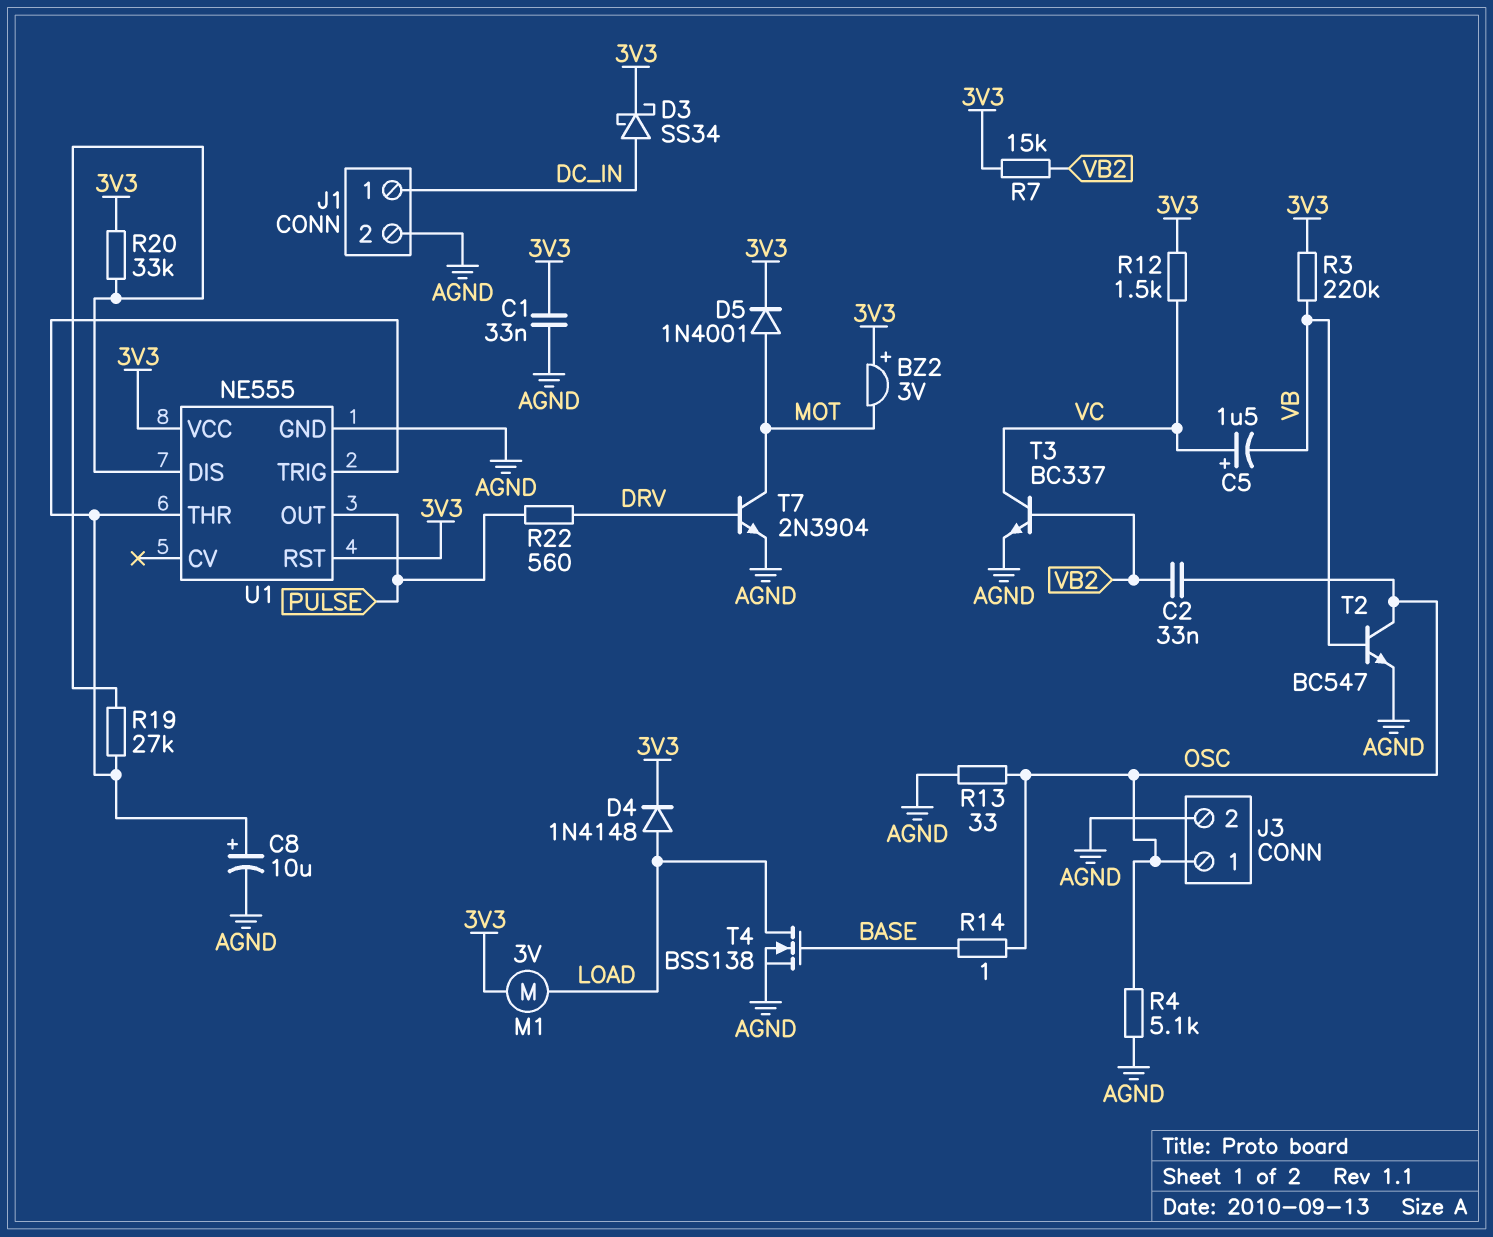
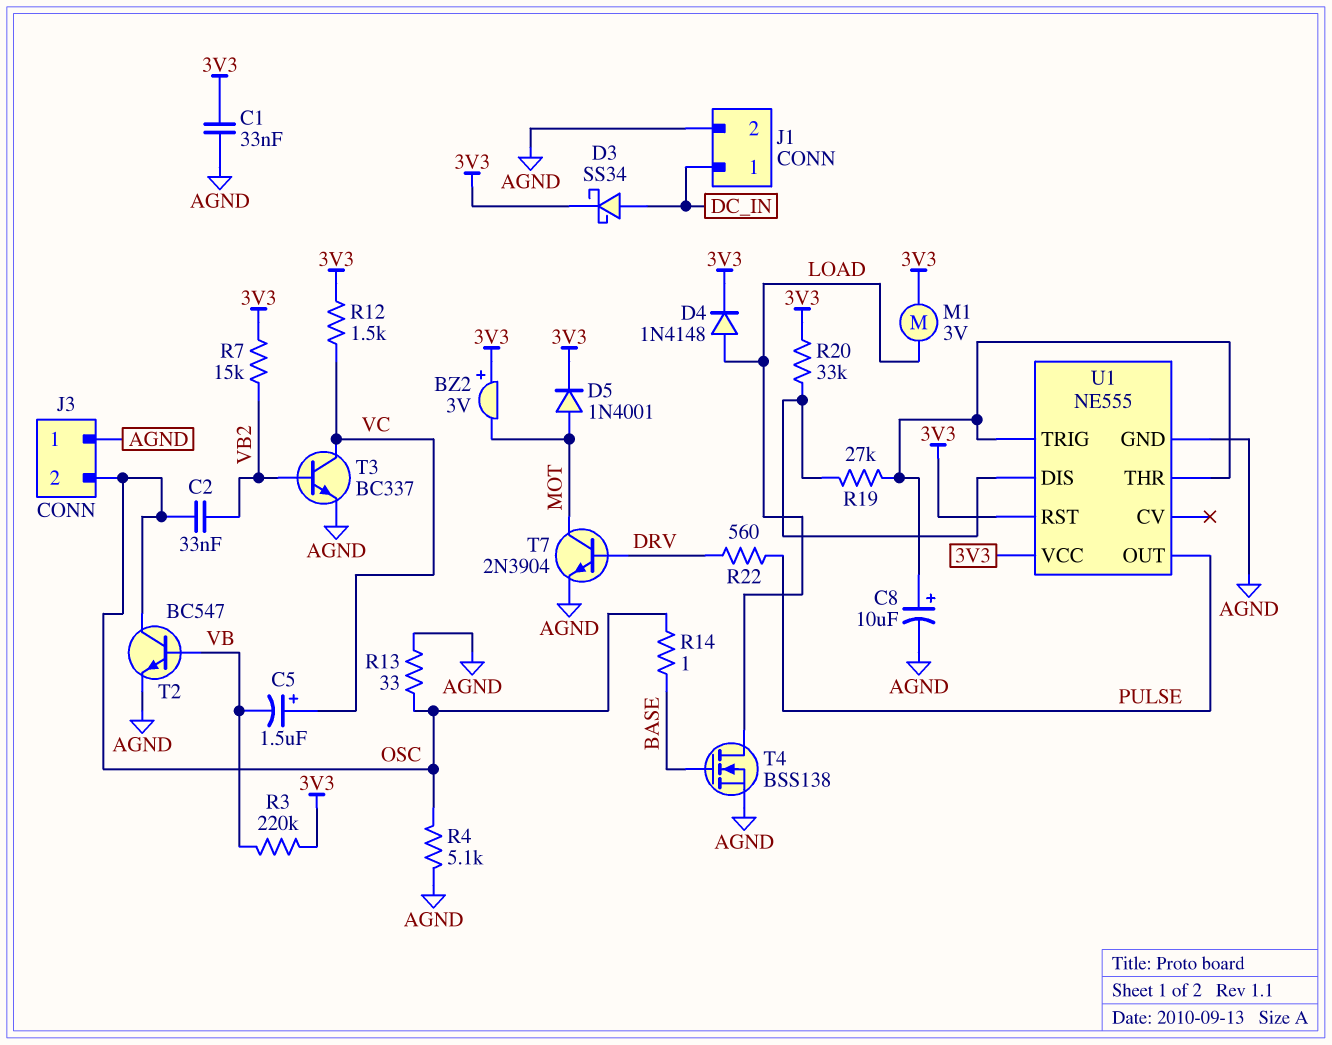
J3 pin 1: OSC -> AGND
J3 pin 2: AGND -> OSC

